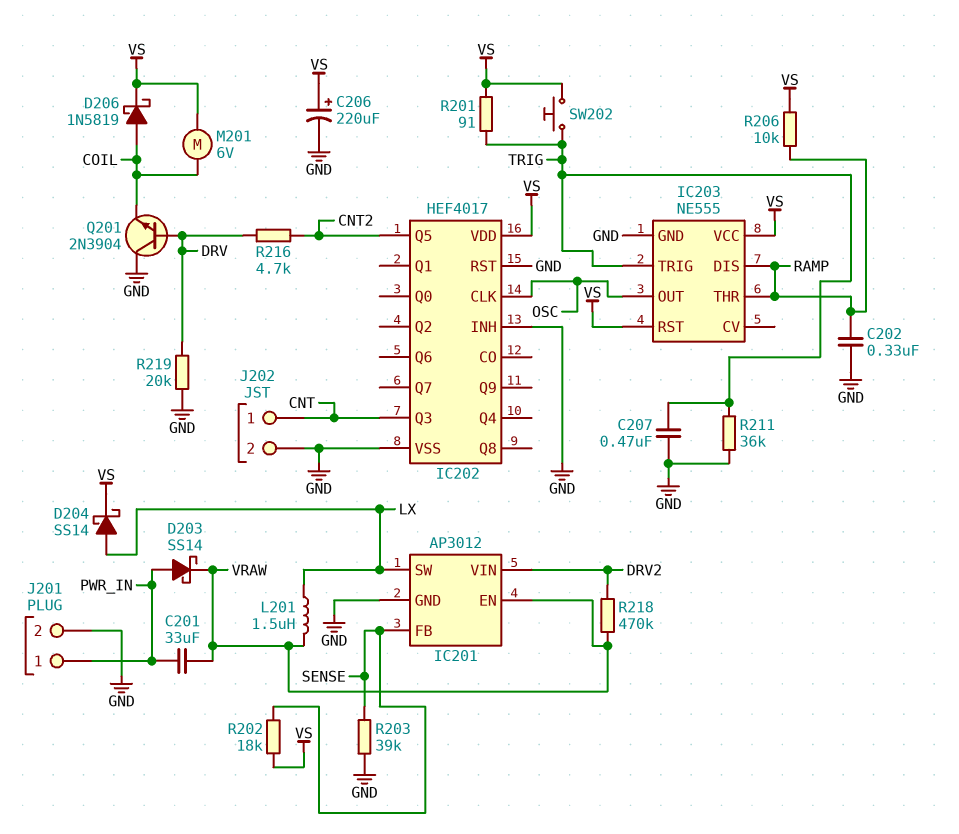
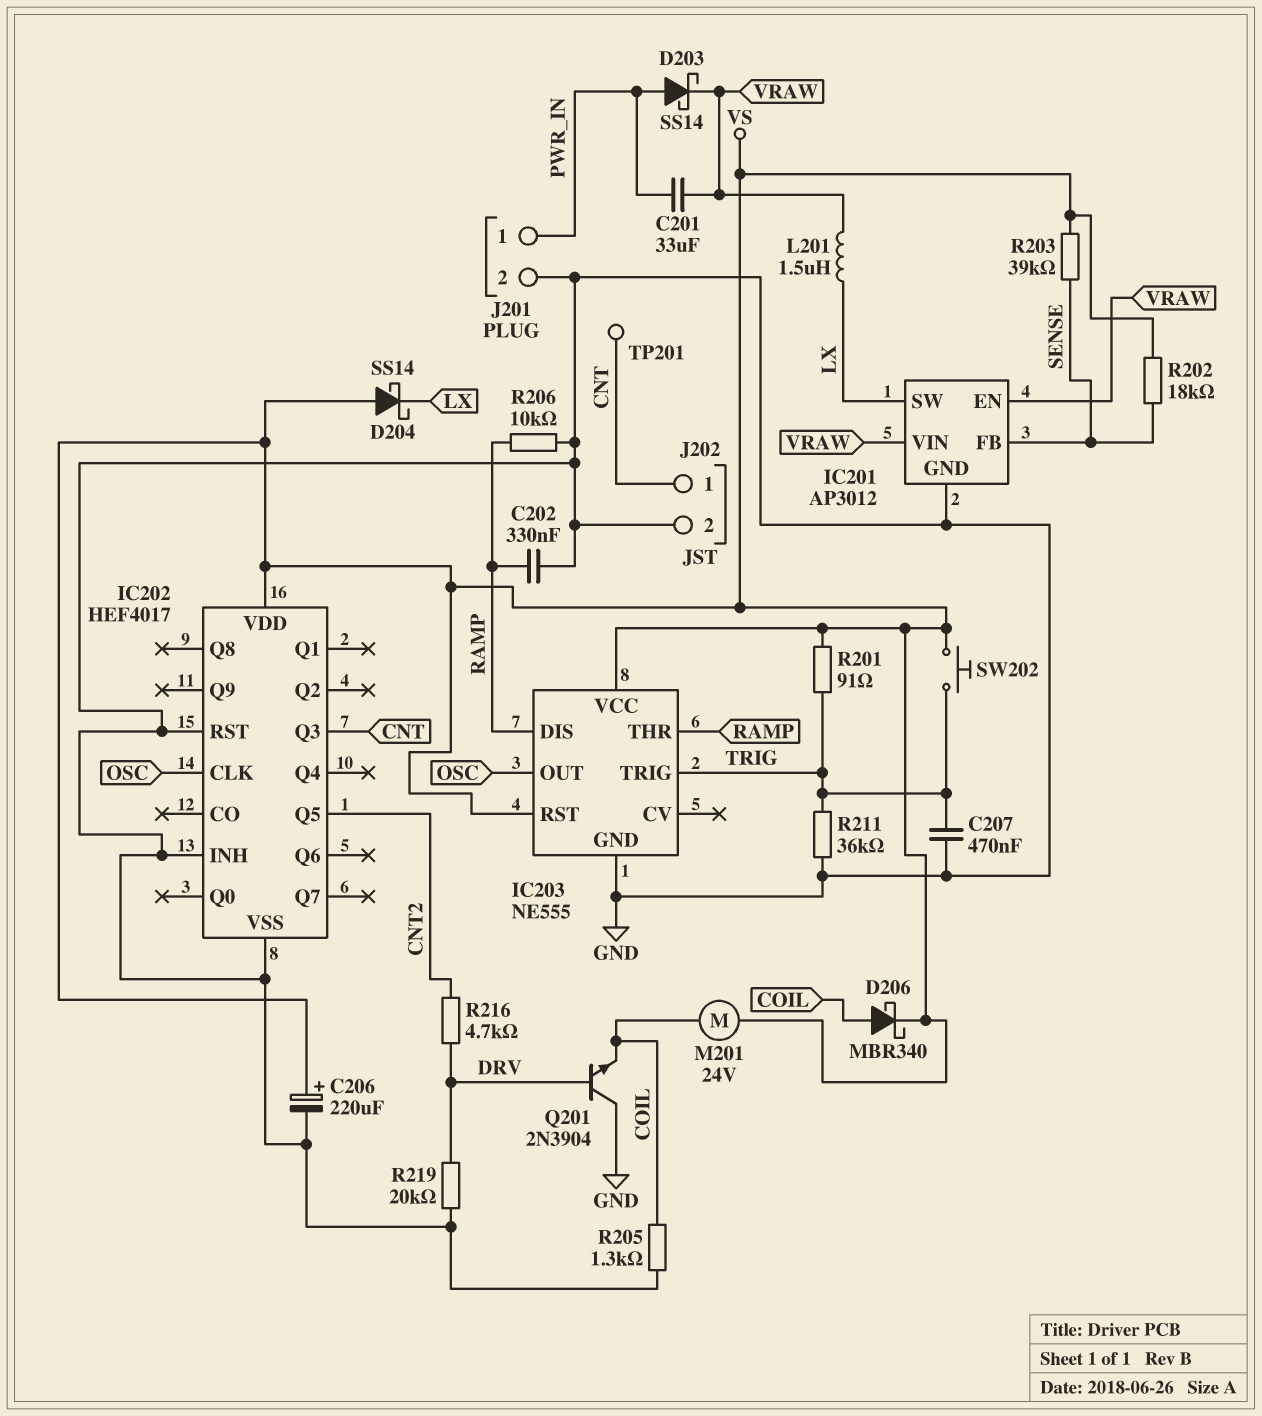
D204: schottky SS14 (A LX, K VS) -> schottky SS14 (A VS, K LX)
D206: schottky 1N5819 (A COIL, K VS) -> schottky MBR340 (A COIL, K VS)
IC201 pin VIN: DRV2 -> VRAW
M201: motor 6V (COIL, VS) -> motor 24V (COIL, VS)
R203: 39k (GND, SENSE) -> 39k (SENSE, VS)
R205: none -> 1.3k (COIL, GND)
R206: 10k (RAMP, VS) -> 10k (GND, RAMP)
R218: 470k (DRV2, VRAW) -> none
TP201: none -> test point (CNT)

